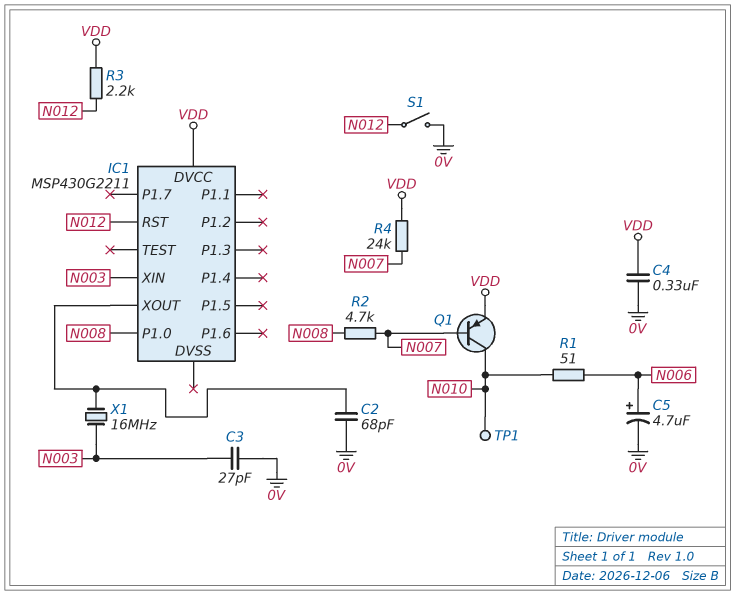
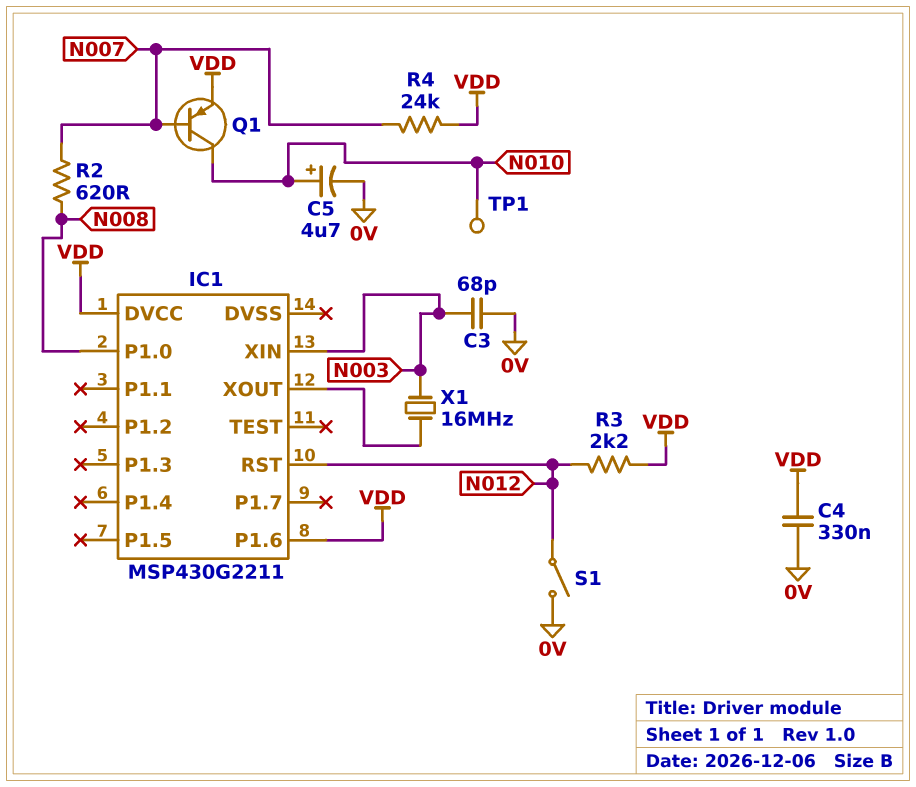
C2: 68pF (0V, IC1/XOUT) -> none
C3: 27pF (0V, N003) -> 68pF (0V, N003)
C5: 4.7uF (plus N006, minus 0V) -> 4.7uF (plus N010, minus 0V)
IC1 pin P1.6: none -> VDD
R1: 51 (N006, N010) -> none
R2: 4.7k (N007, N008) -> 620 (N007, N008)

